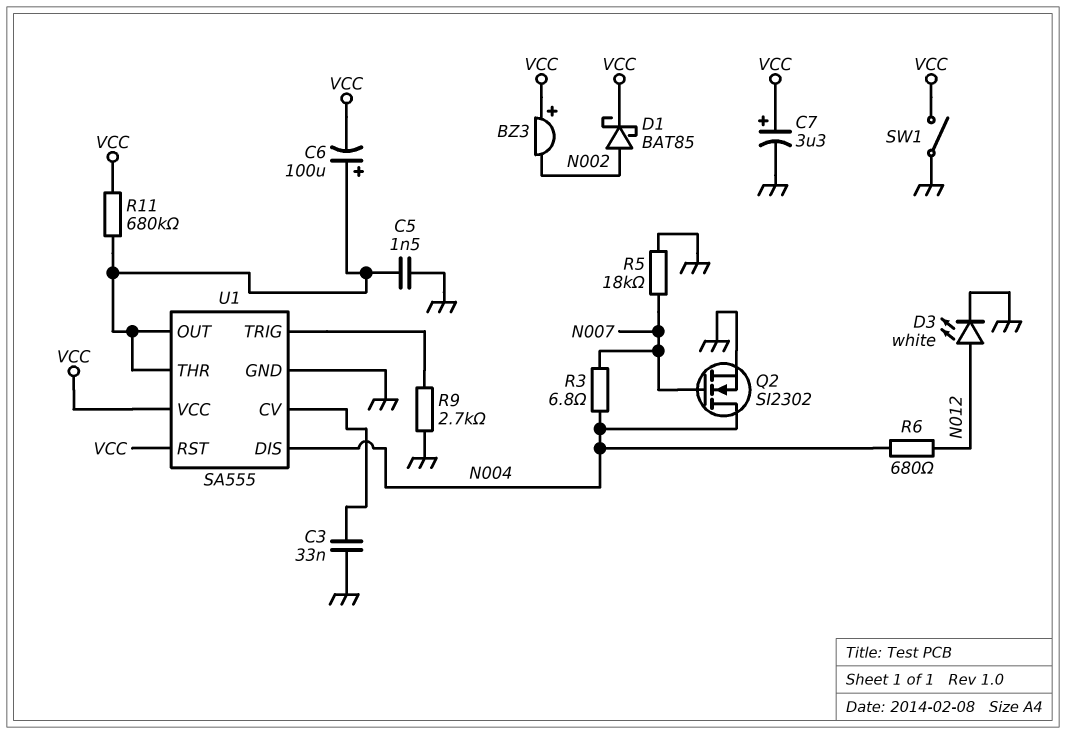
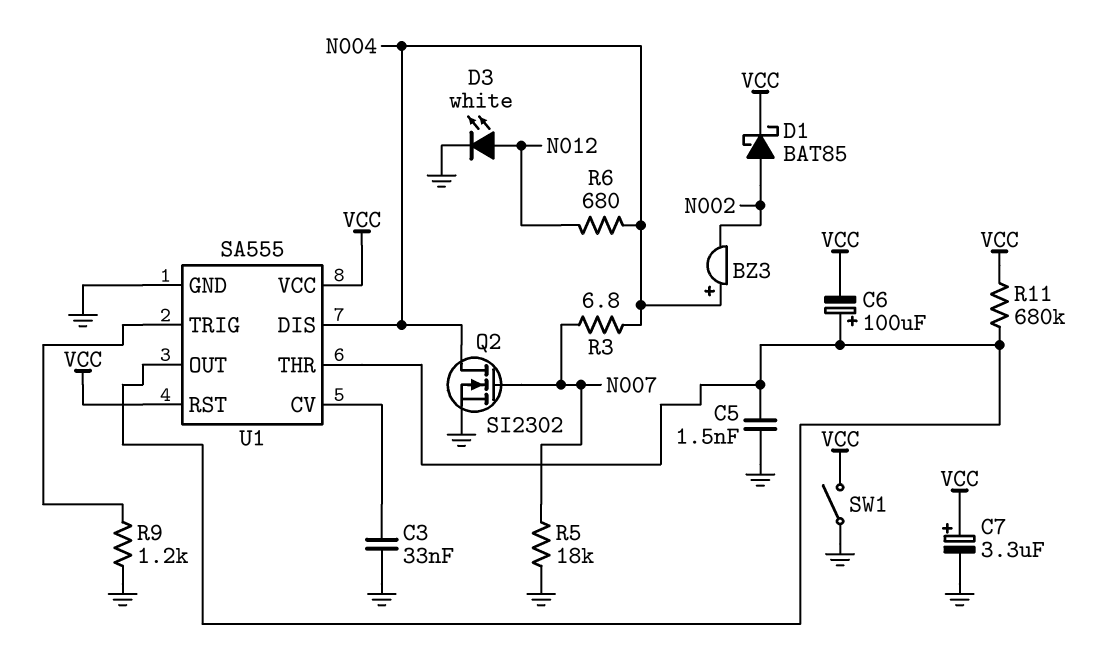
BZ3: buzzer (plus VCC, minus N002) -> buzzer (plus N004, minus N002)
R9: 2.7k (GND, U1/TRIG) -> 1.2k (GND, U1/TRIG)

